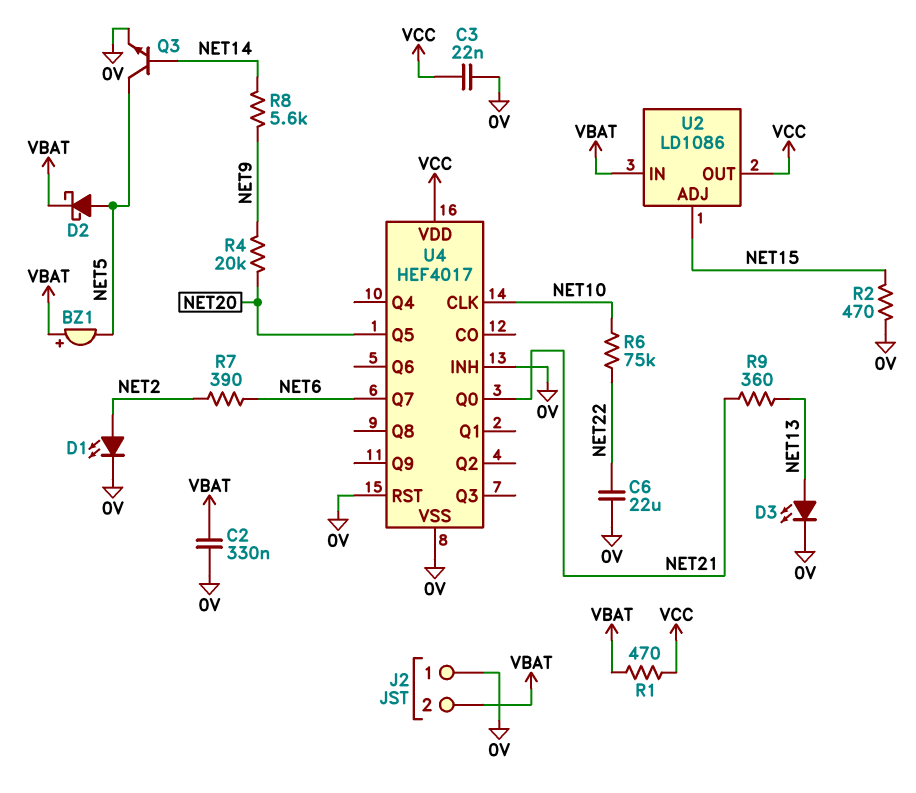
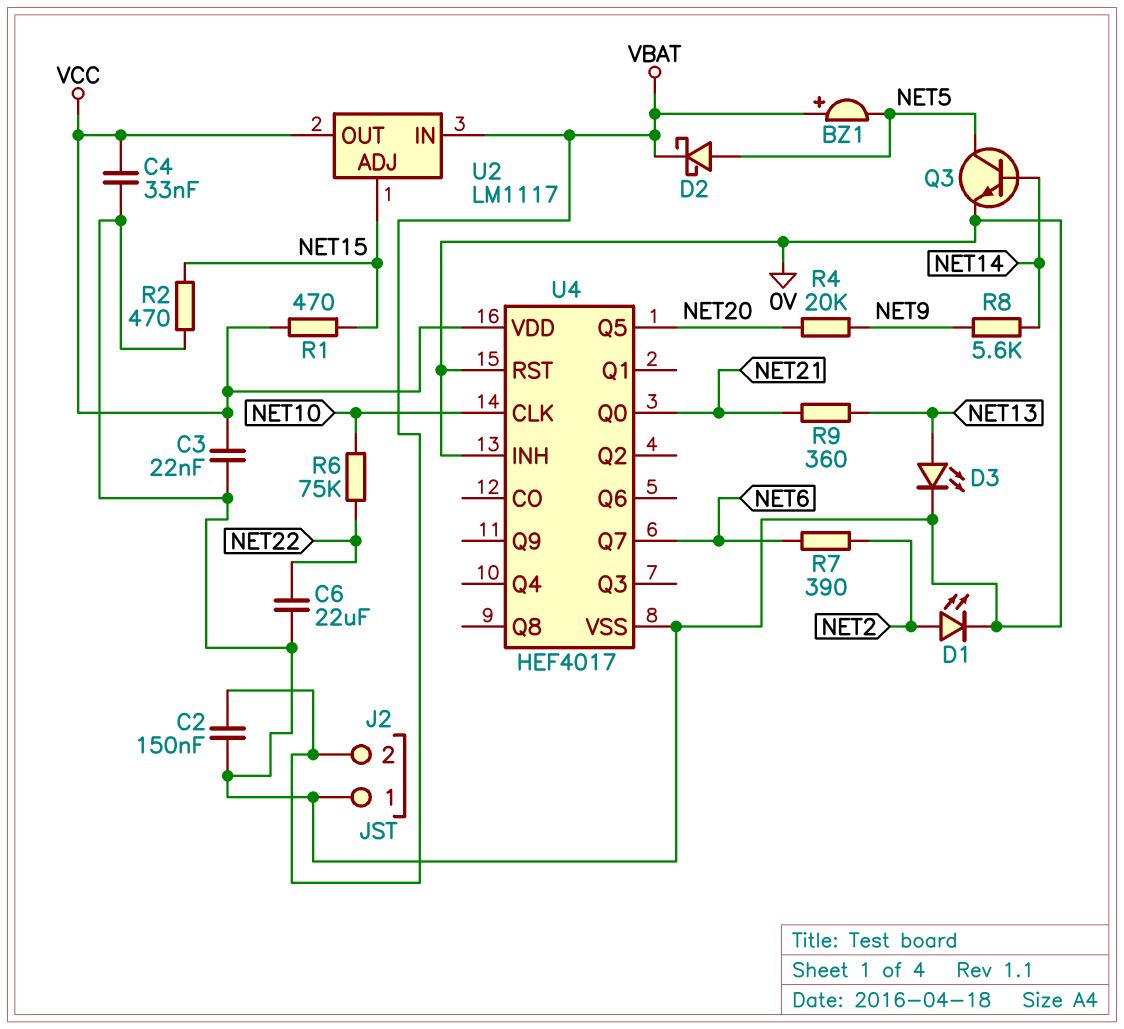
C2: 330nF (0V, VBAT) -> 150nF (0V, VBAT)
C4: none -> 33nF (0V, VCC)
R1: 470 (VBAT, VCC) -> 470 (NET15, VCC)
U2: LD1086 -> LM1117

